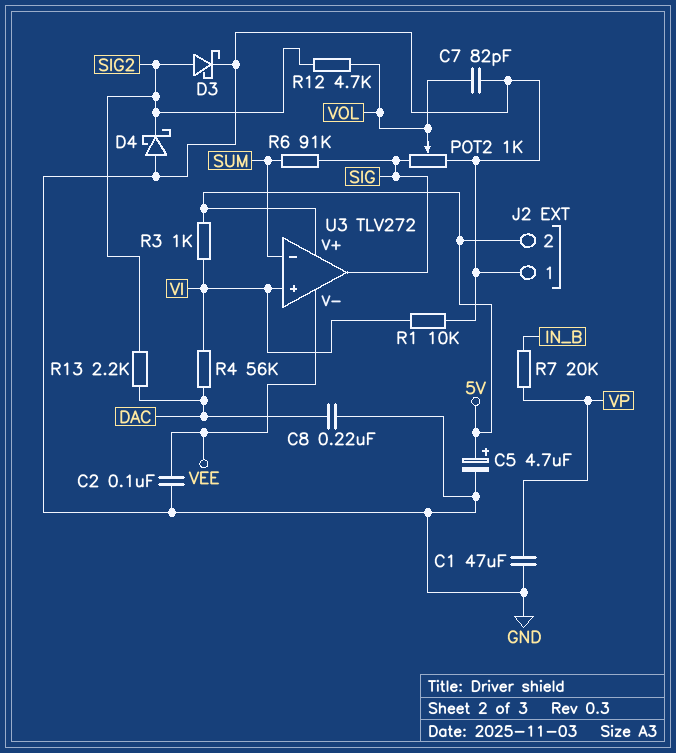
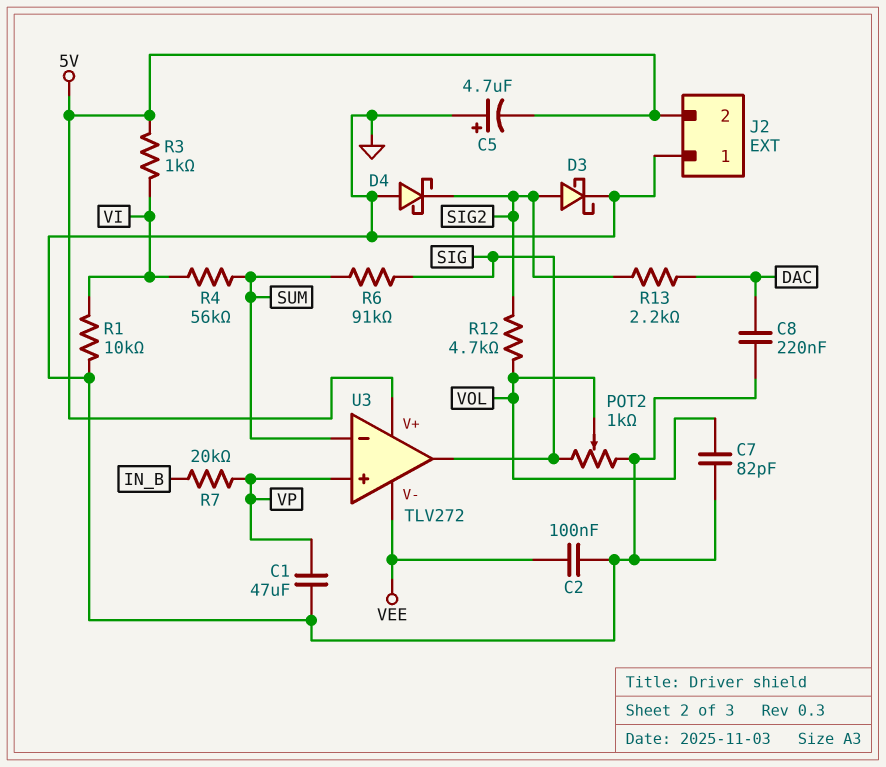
C5: 4.7uF (plus 5V, minus GND) -> 4.7uF (plus GND, minus 5V)
R4: 56k (DAC, VI) -> 56k (SUM, VI)
U3 pin in+: VI -> VP

